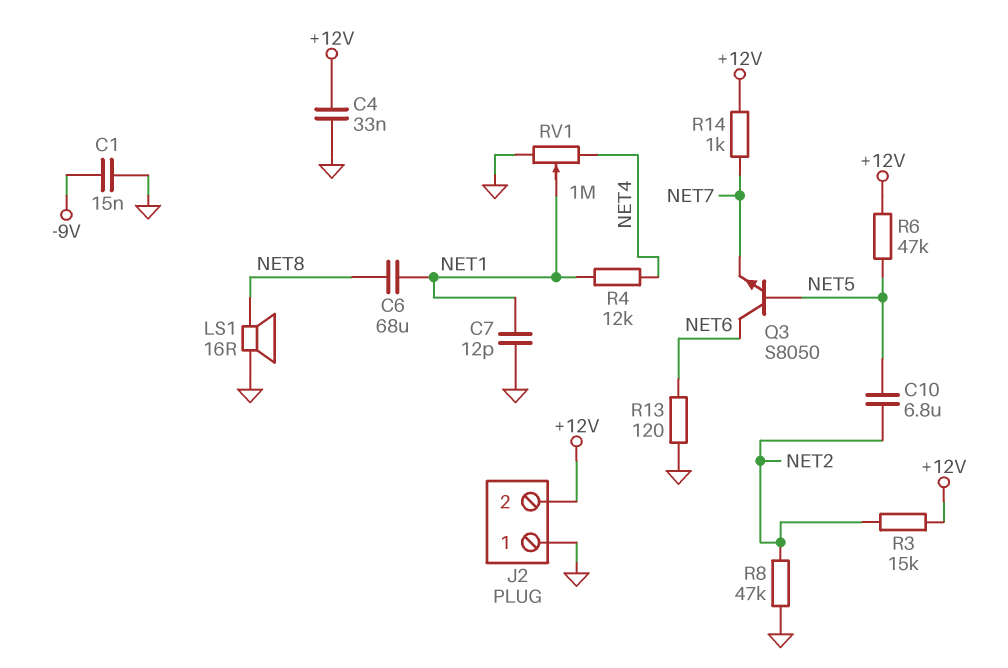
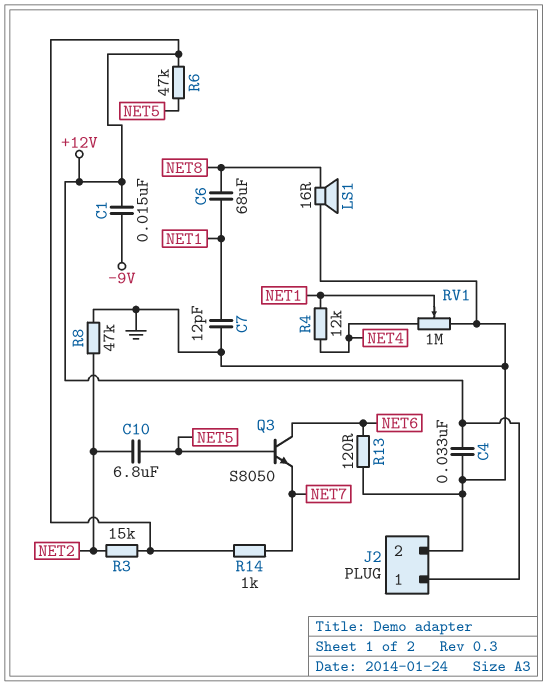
C1: 15nF (-9V, GND) -> 15nF (+12V, -9V)
J2 pin 1: GND -> +12V
J2 pin 2: +12V -> GND

